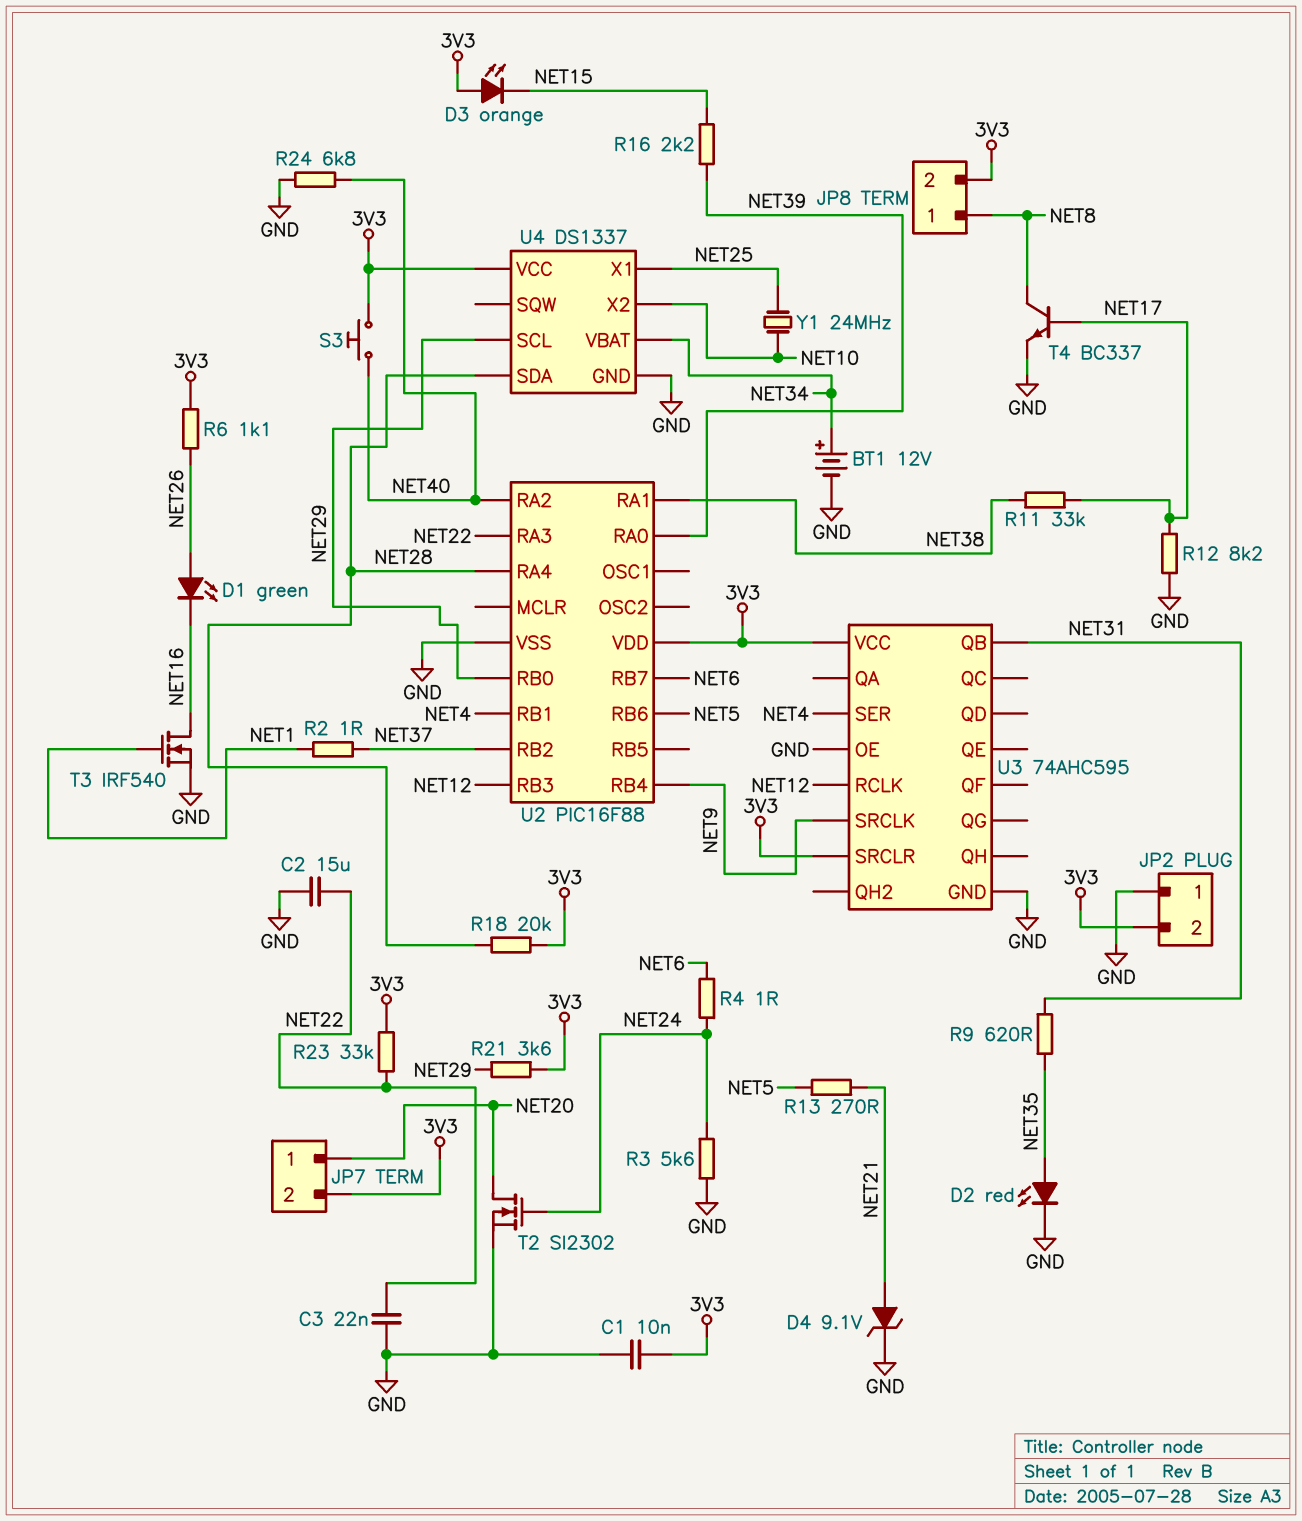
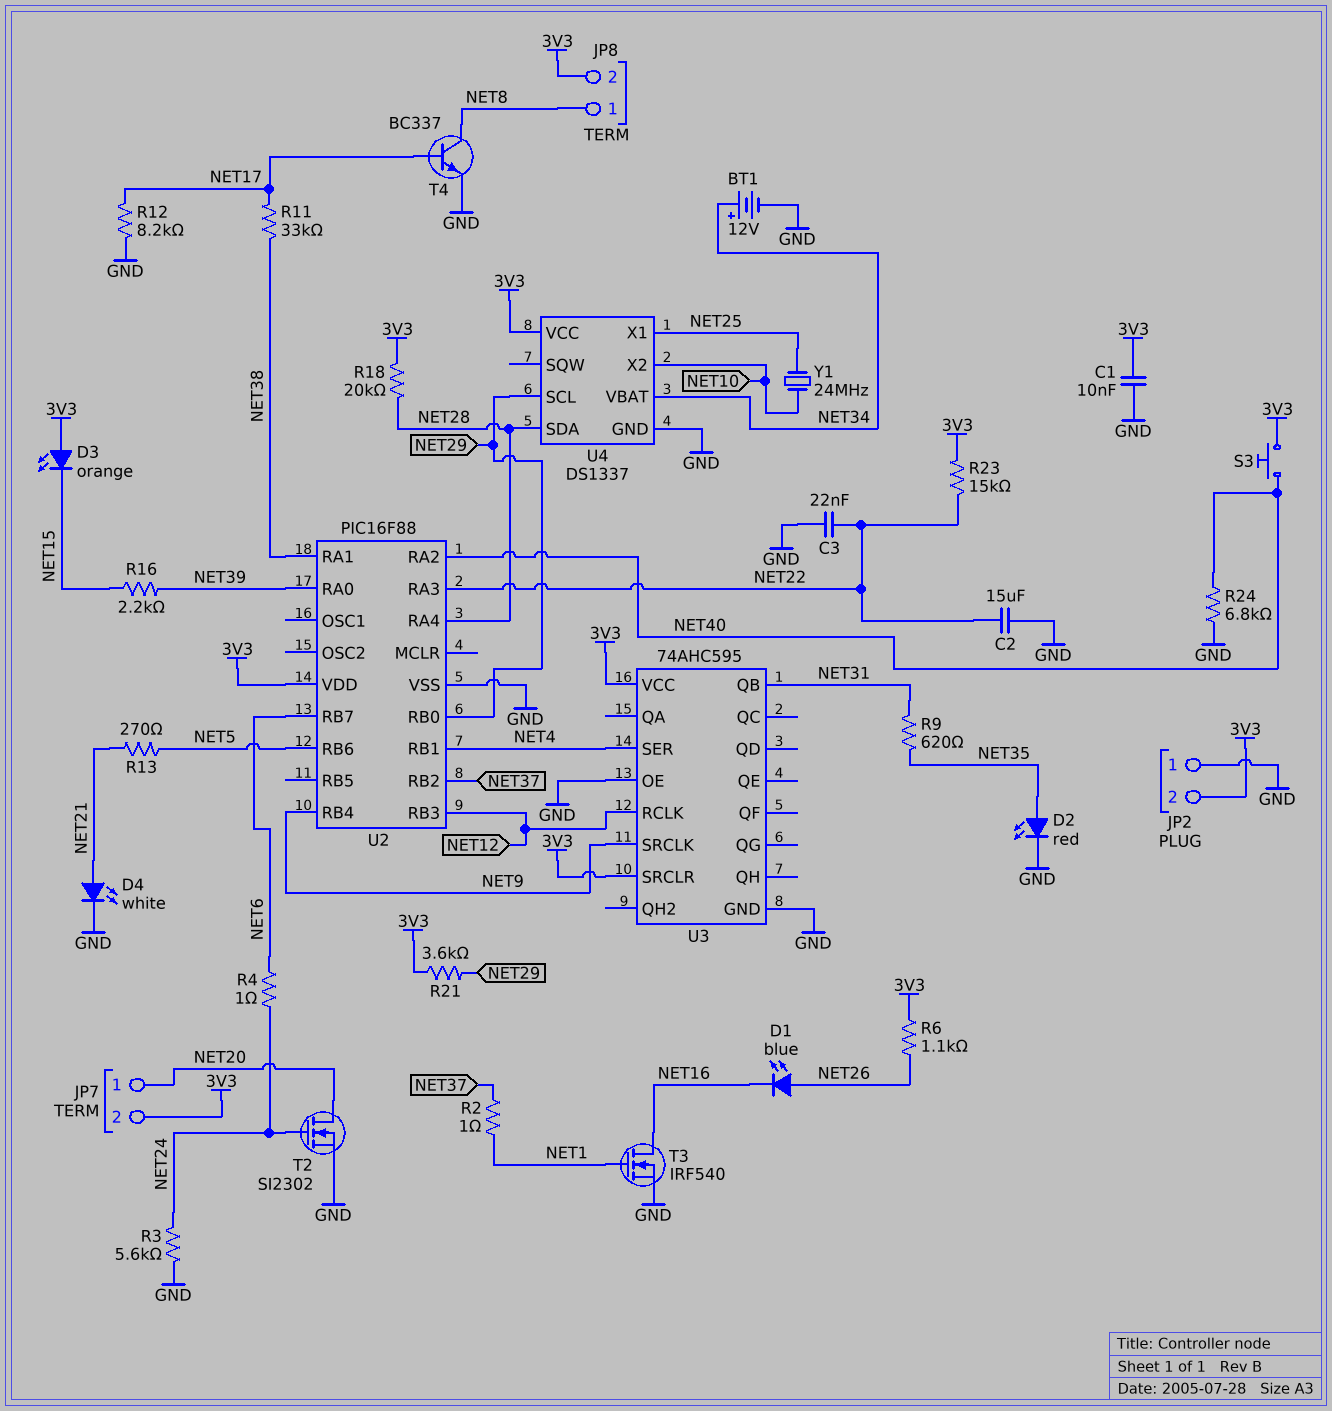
D1: LED green (A NET26, K NET16) -> LED blue (A NET26, K NET16)
D4: zener 9.1V (A NET21, K GND) -> LED white (A NET21, K GND)
R23: 33k (3V3, NET22) -> 15k (3V3, NET22)

